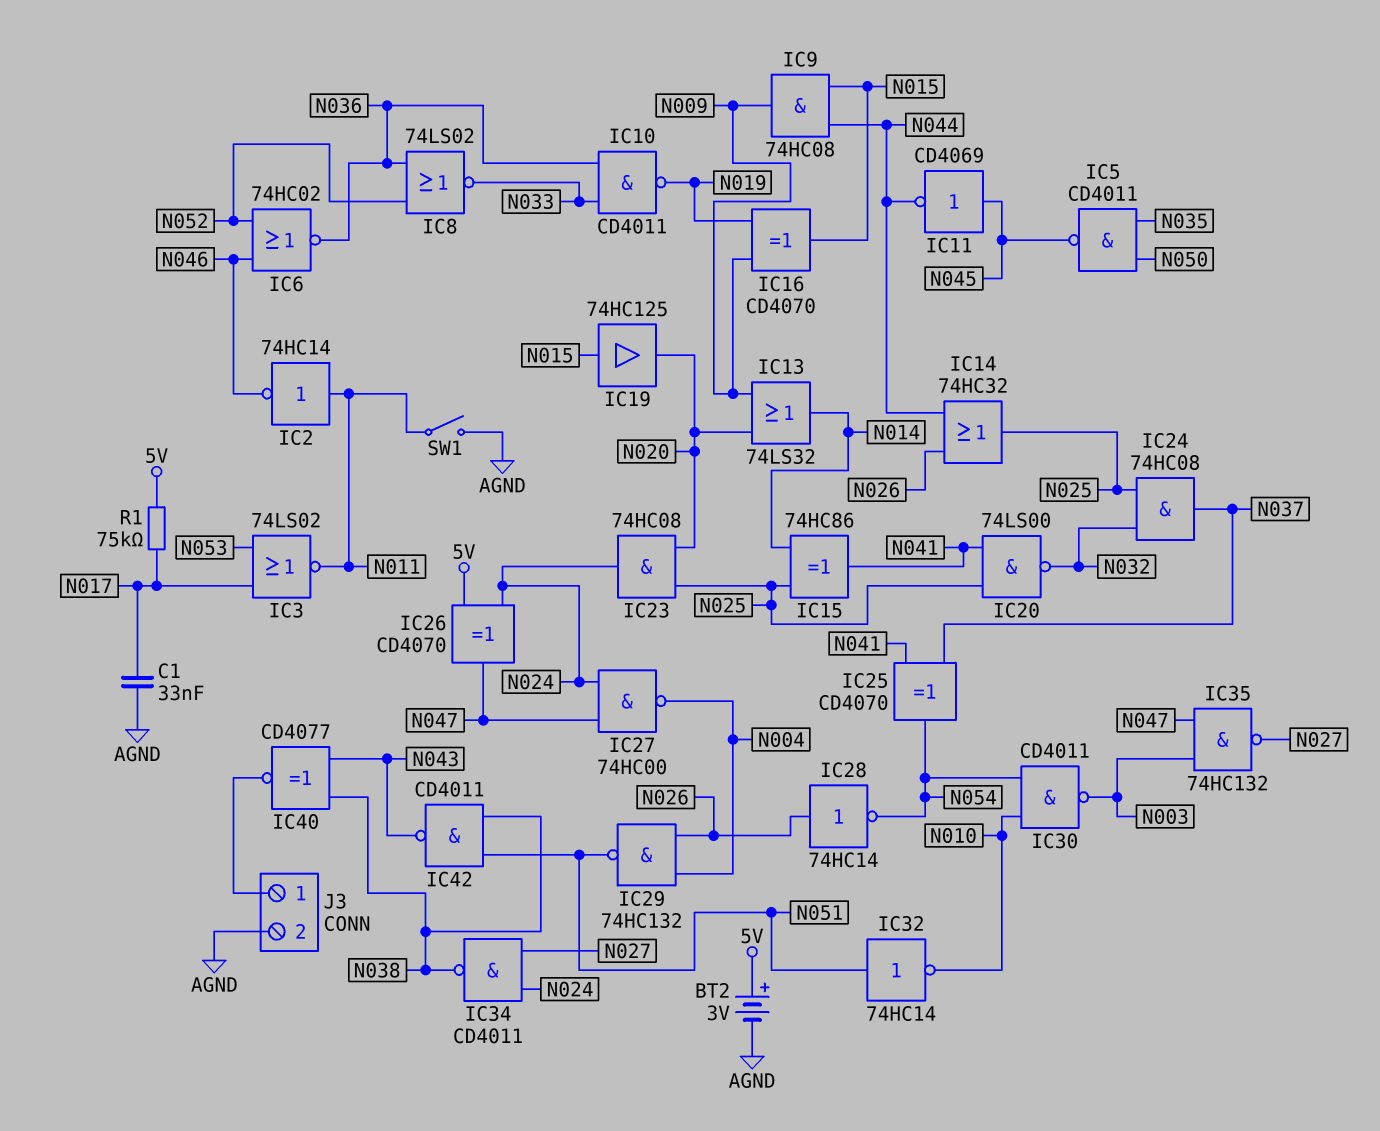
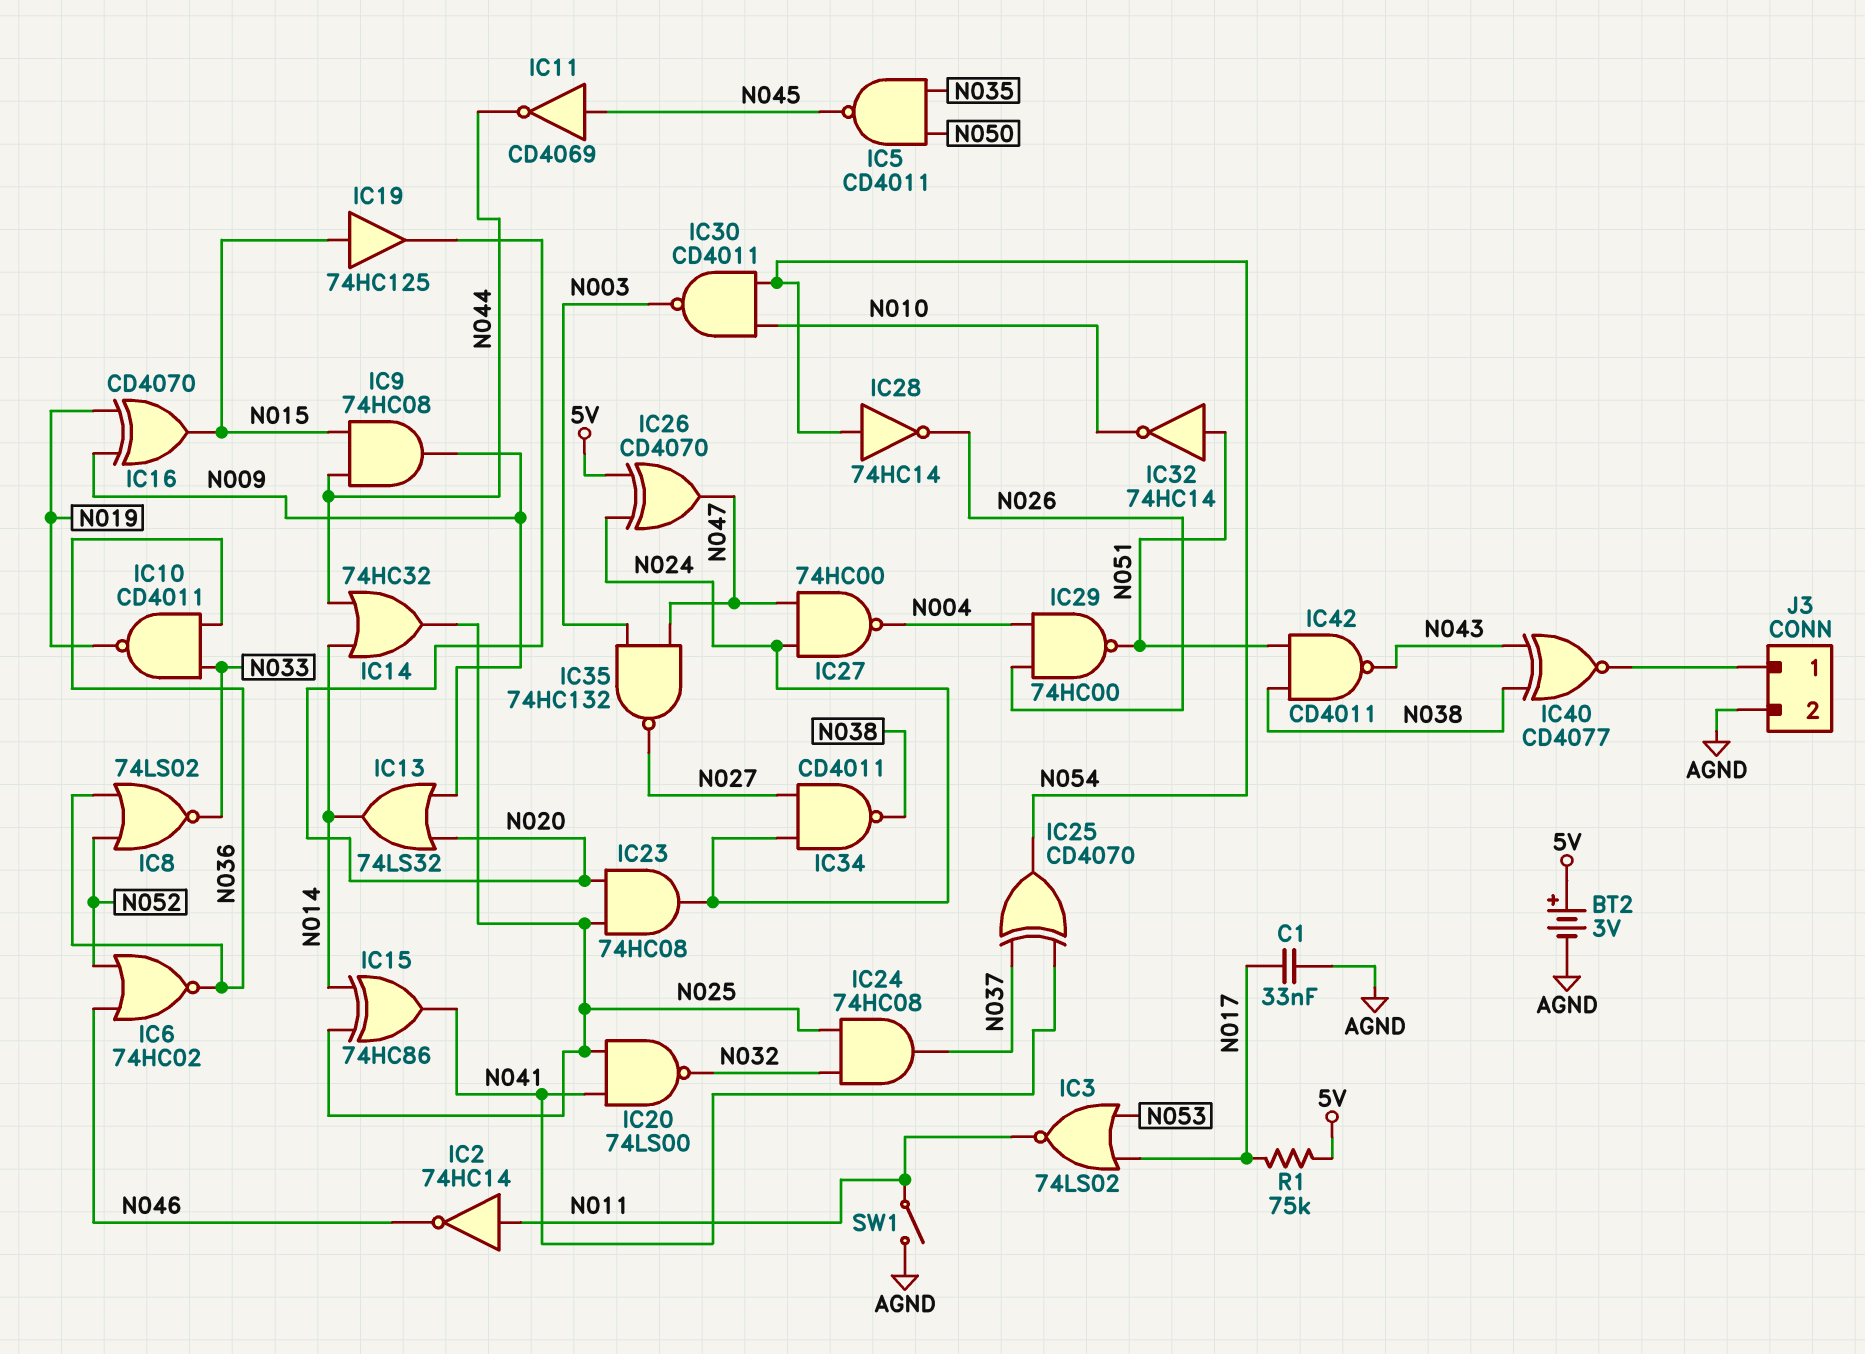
IC14: OR 74HC32 (in N026, in N044, out N025) -> OR 74HC32 (in N014, in N044, out N025)
IC28: NOT 74HC14 (in N026, out N054) -> NOT 74HC14 (in N054, out N026)
IC29: NAND 74HC132 (in N004, in N026, out N051) -> NAND 74HC00 (in N004, in N026, out N051)

